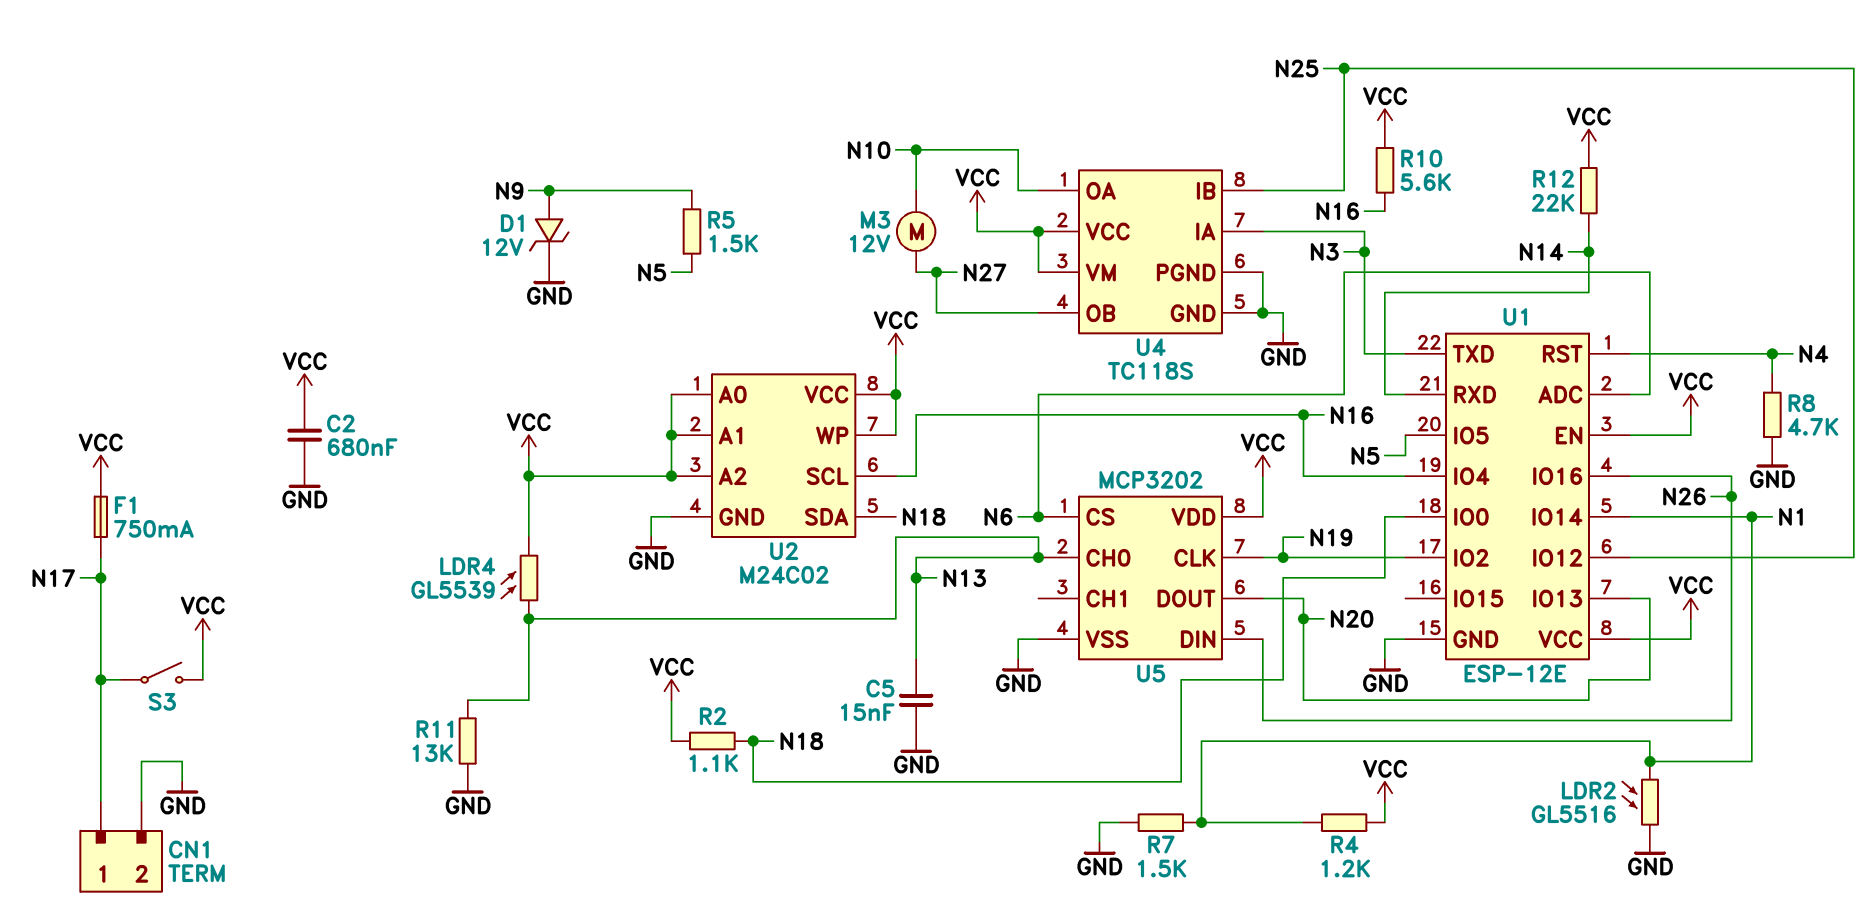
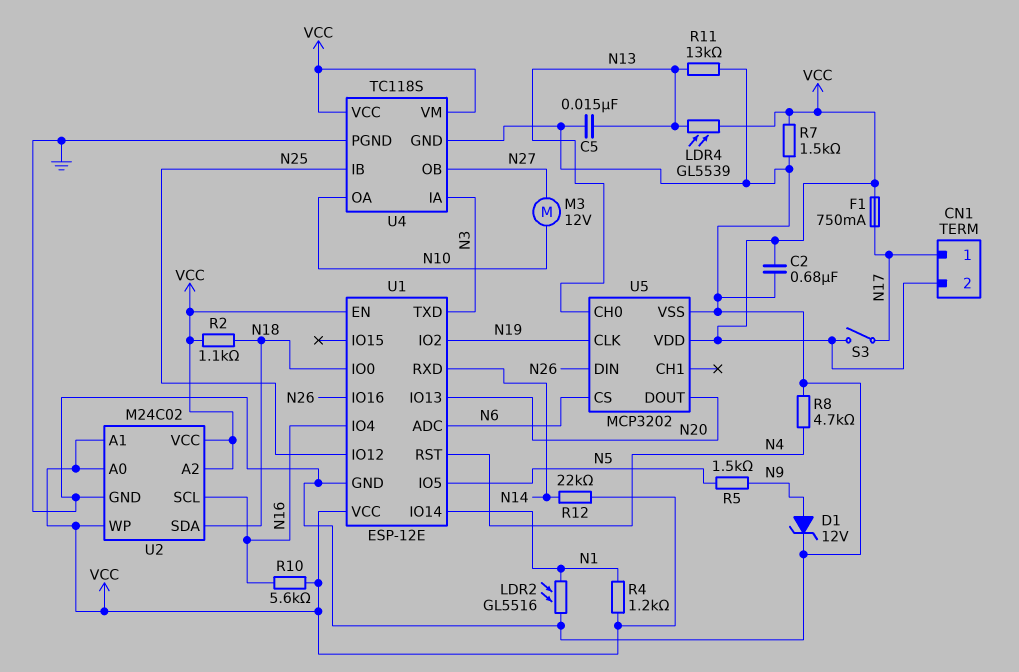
CN1 pin 2: GND -> VCC
R7: 1.5k (GND, N1) -> 1.5k (GND, VCC)

